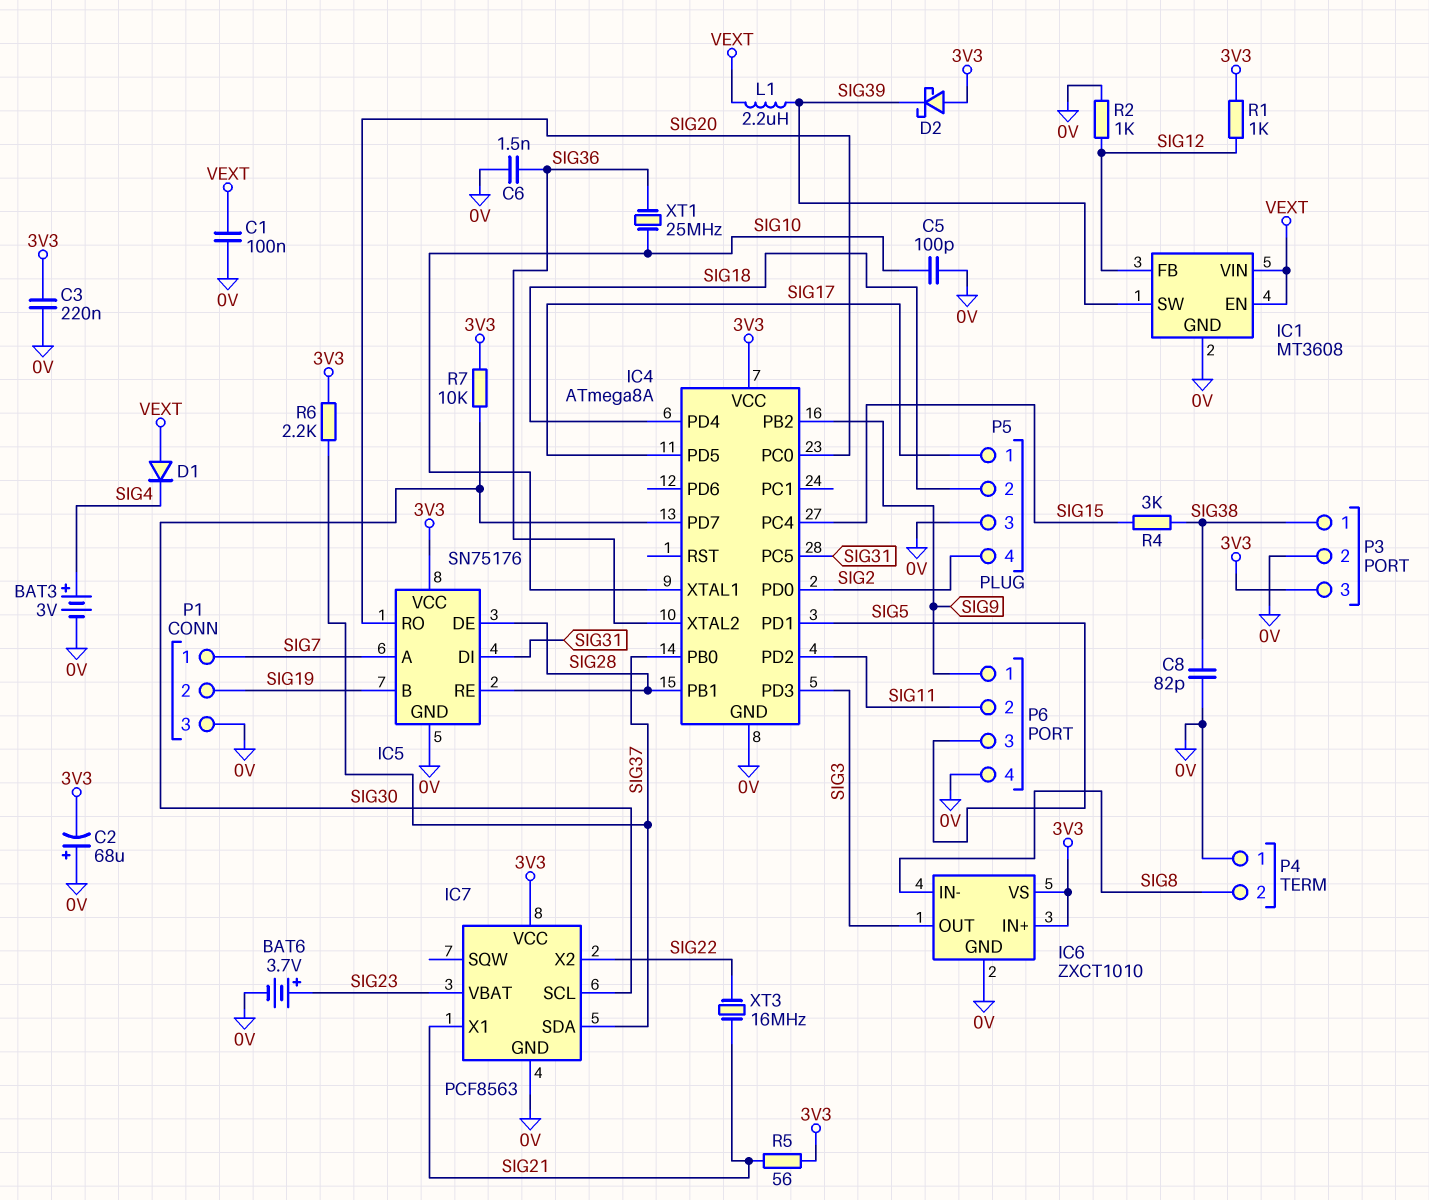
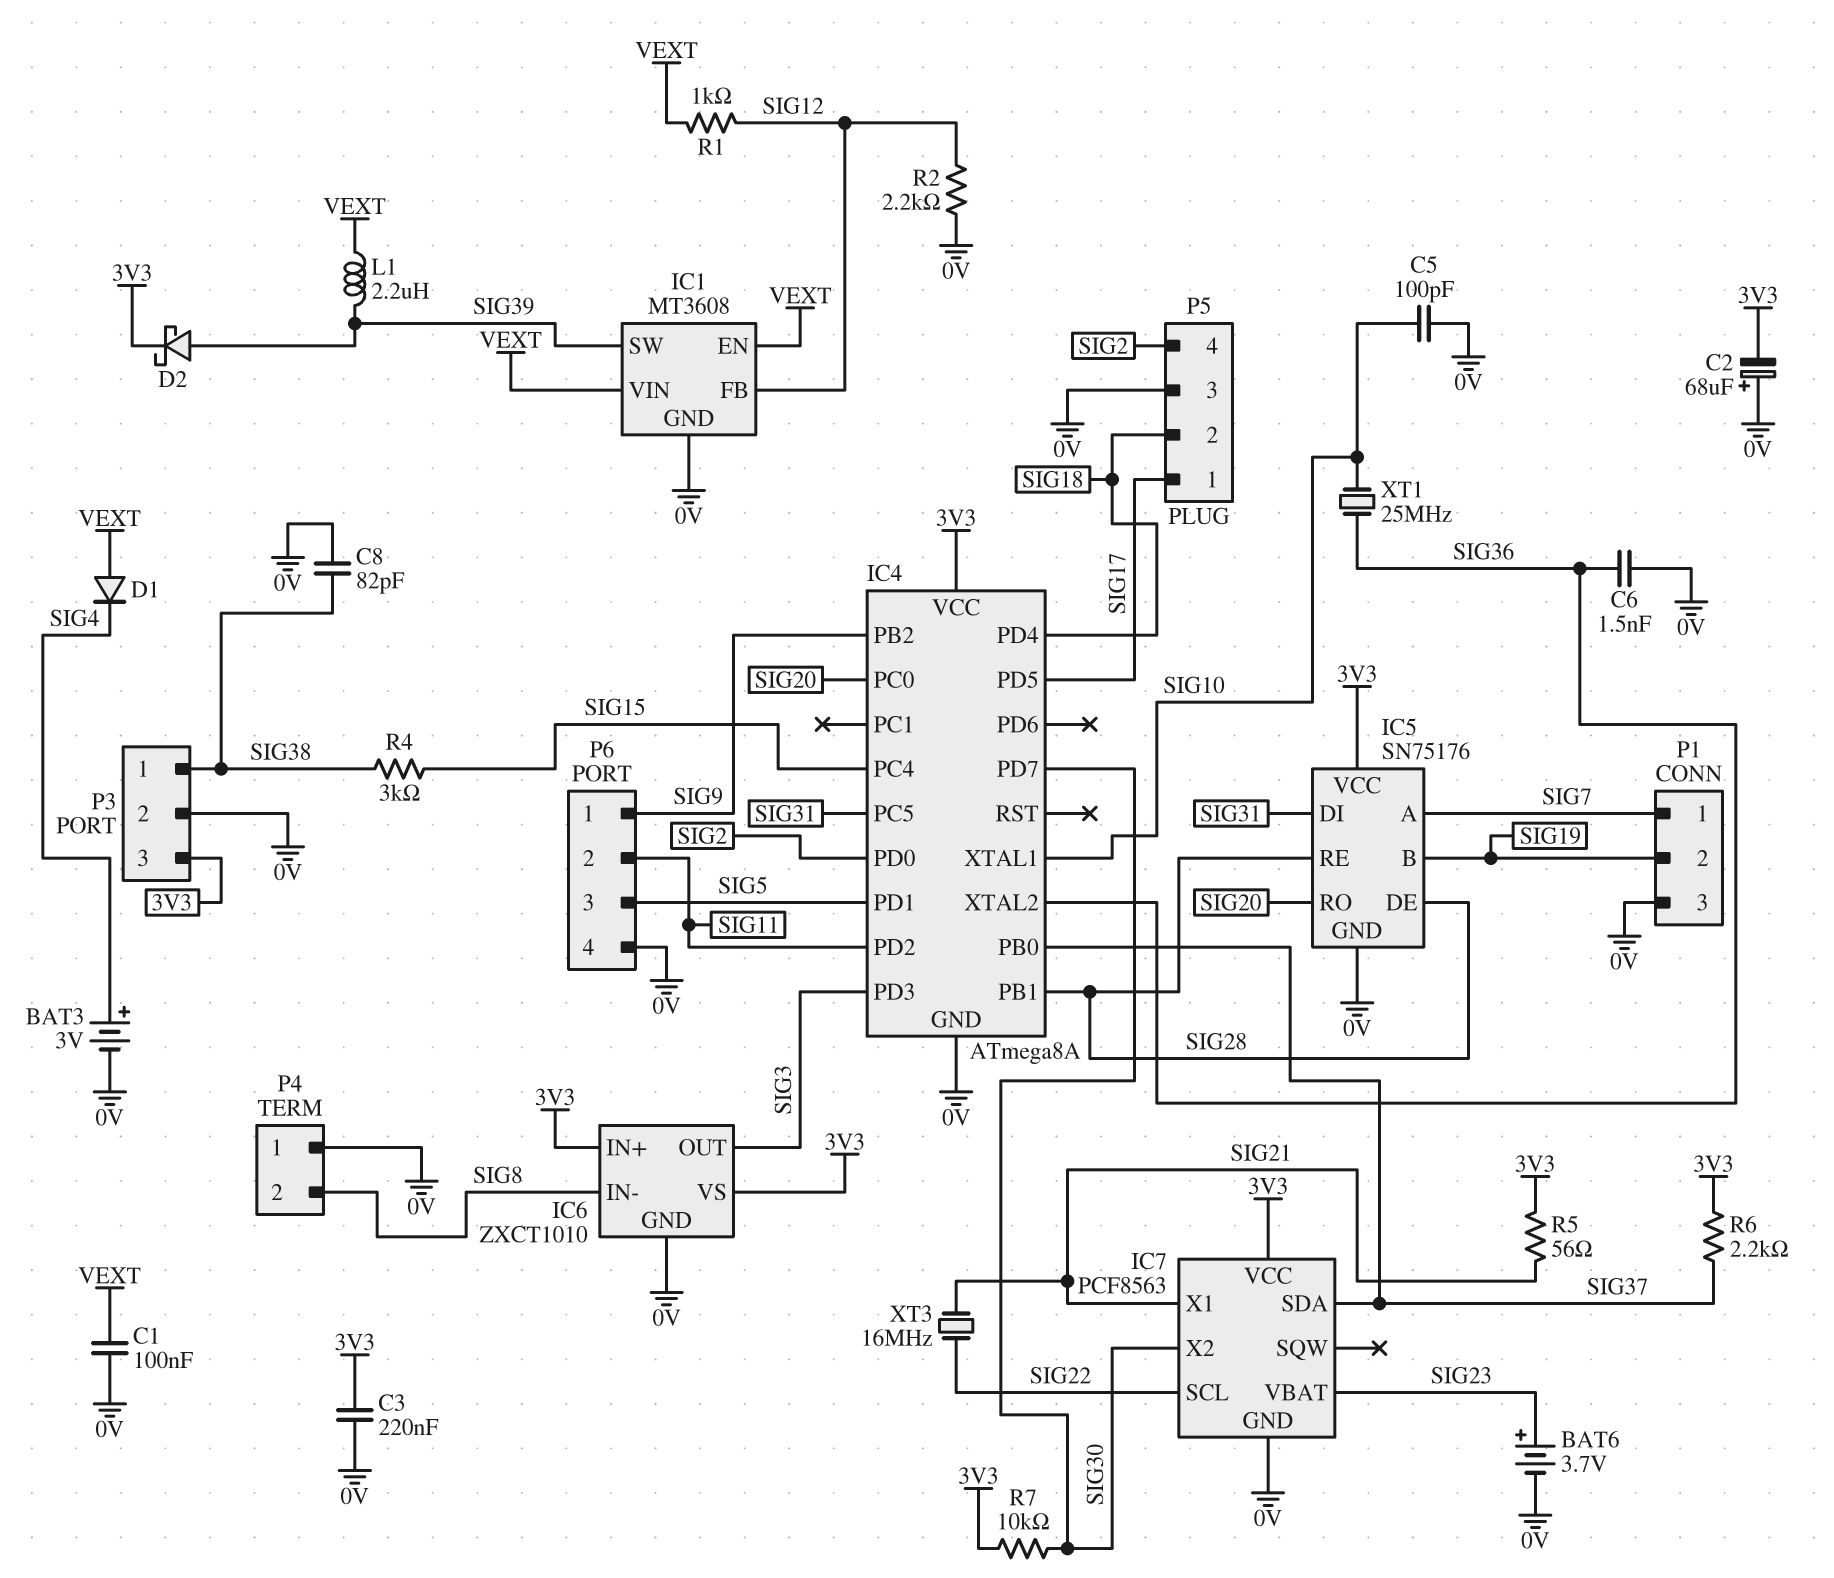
D2: schottky (A 3V3, K SIG39) -> schottky (A SIG39, K 3V3)
IC7 pin SCL: SIG30 -> SIG22
IC7 pin X2: SIG22 -> SIG30
R1: 1k (3V3, SIG12) -> 1k (SIG12, VEXT)
R2: 1k (0V, SIG12) -> 2.2k (0V, SIG12)

